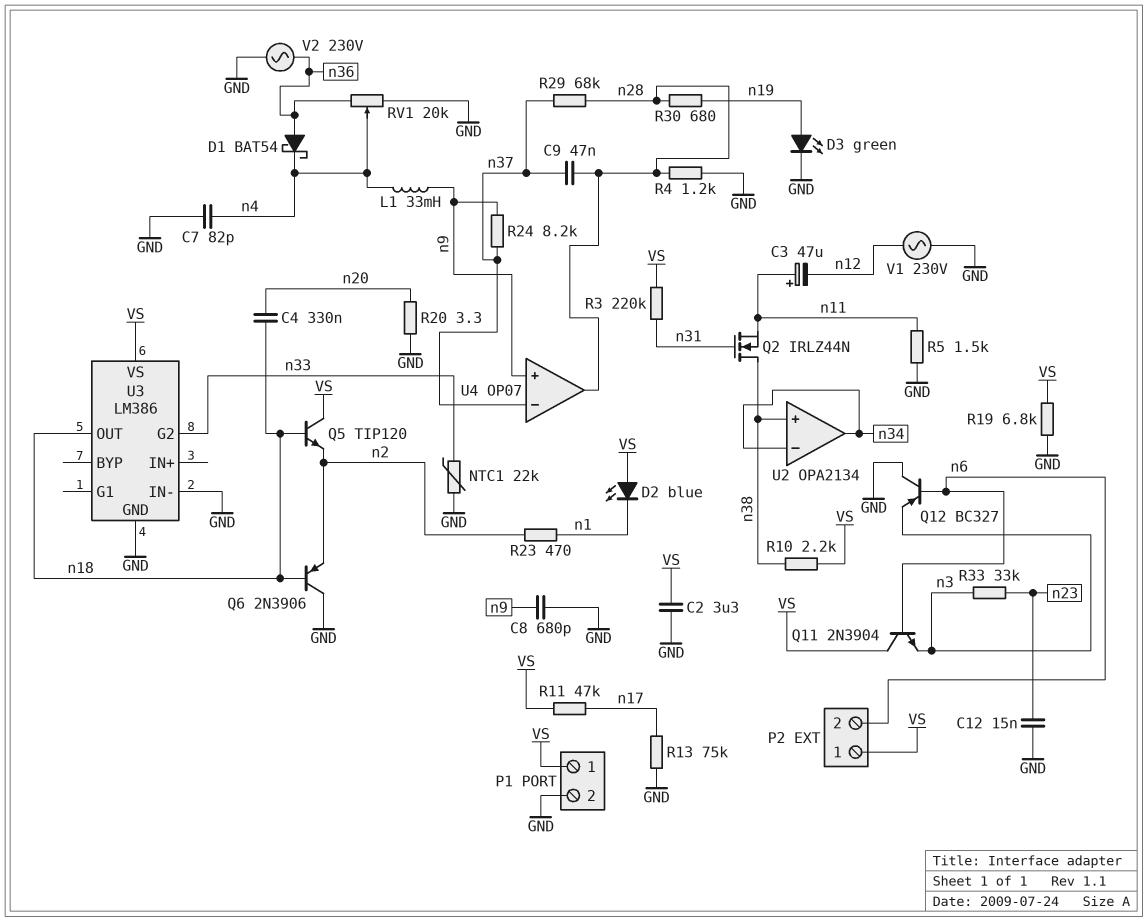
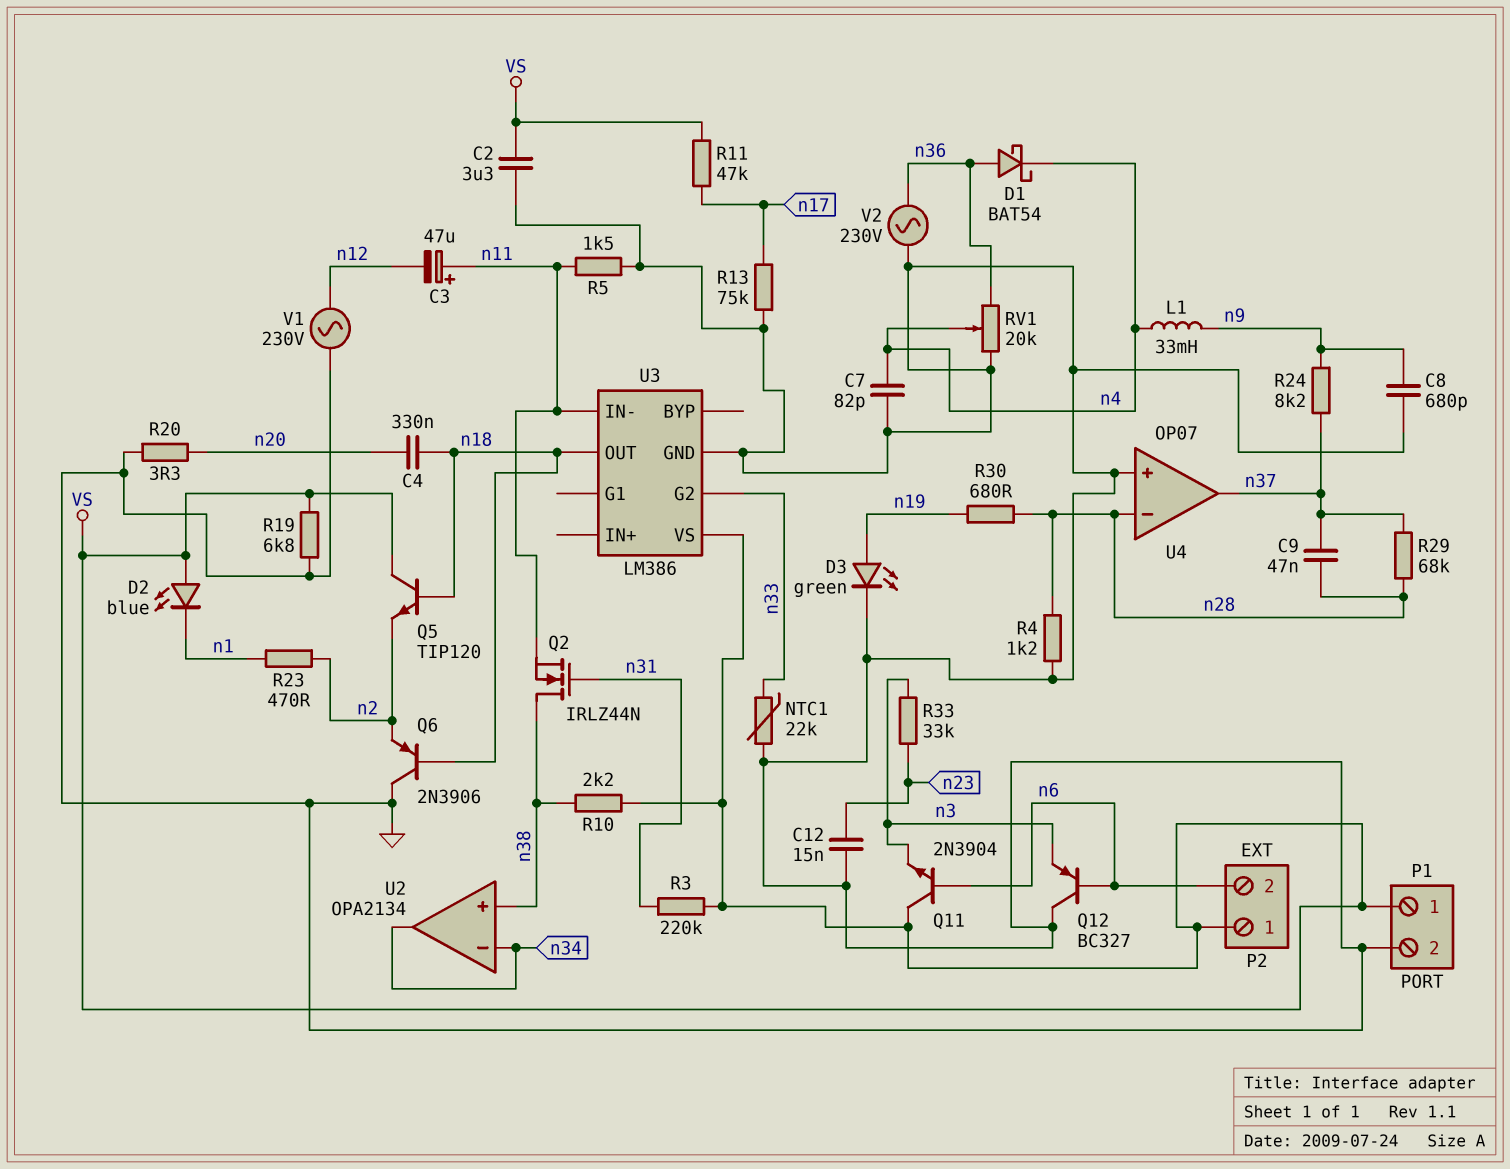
U3 pin IN-: GND -> n11
U4 pin in+: n9 -> GND
U4 pin in-: n37 -> n28
U4 pin out: n28 -> n37

